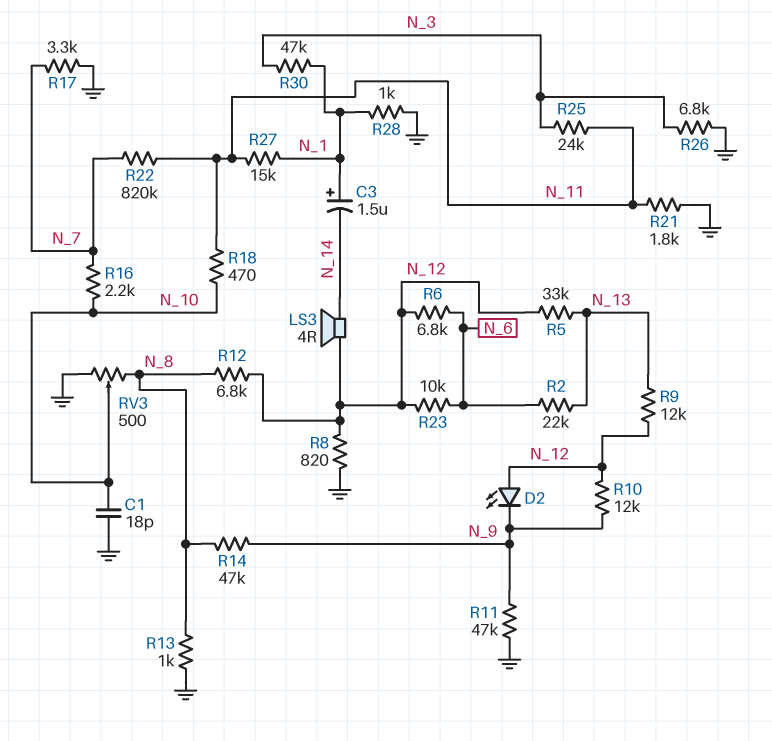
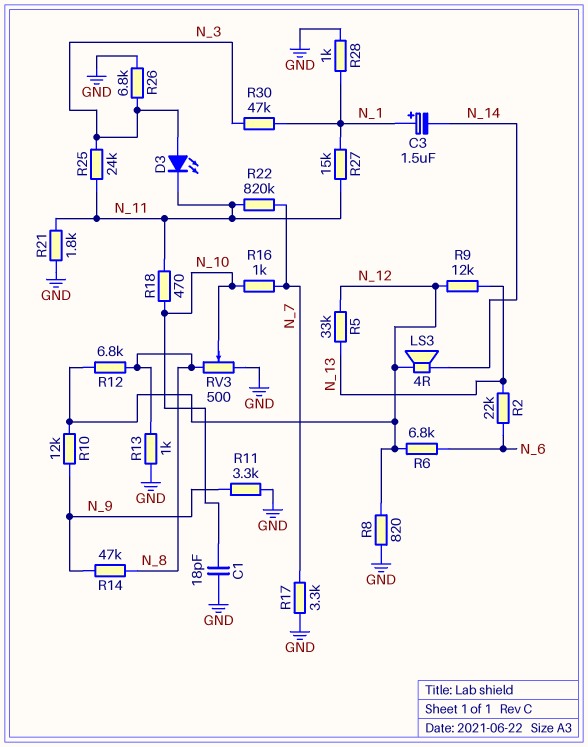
D2: LED (A N_12, K N_9) -> none
D3: none -> LED (A N_3, K N_11)
R11: 47k (GND, N_9) -> 3.3k (GND, N_9)
R16: 2.2k (N_7, N_10) -> 1k (N_7, N_10)
R23: 10k (N_6, N_12) -> none

